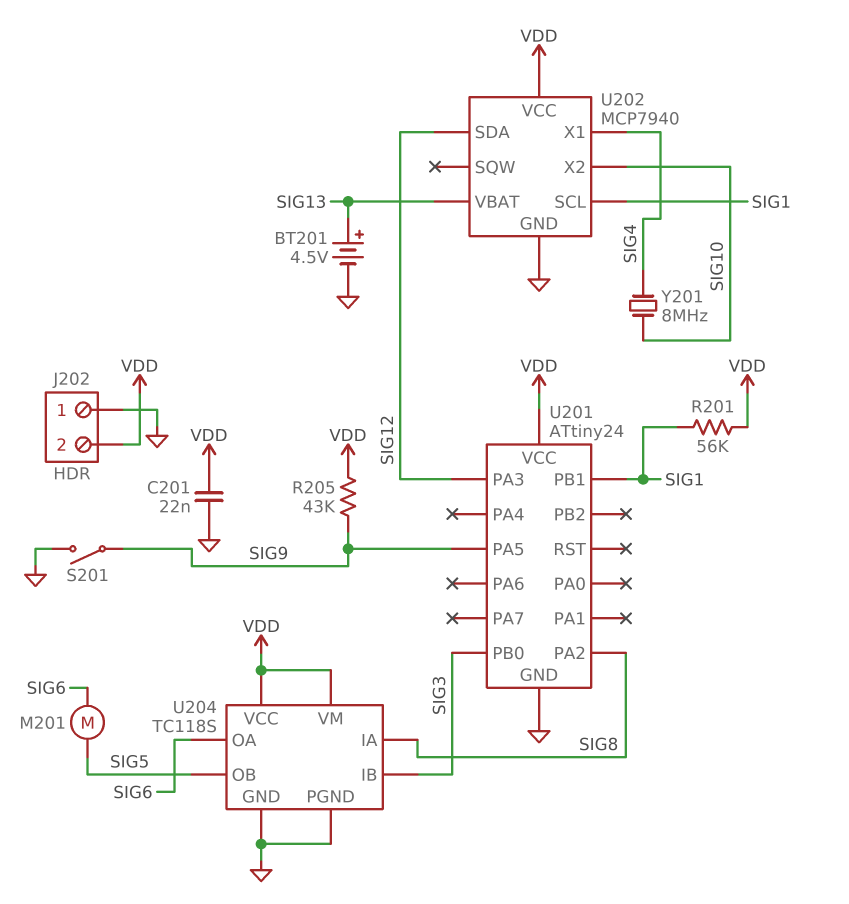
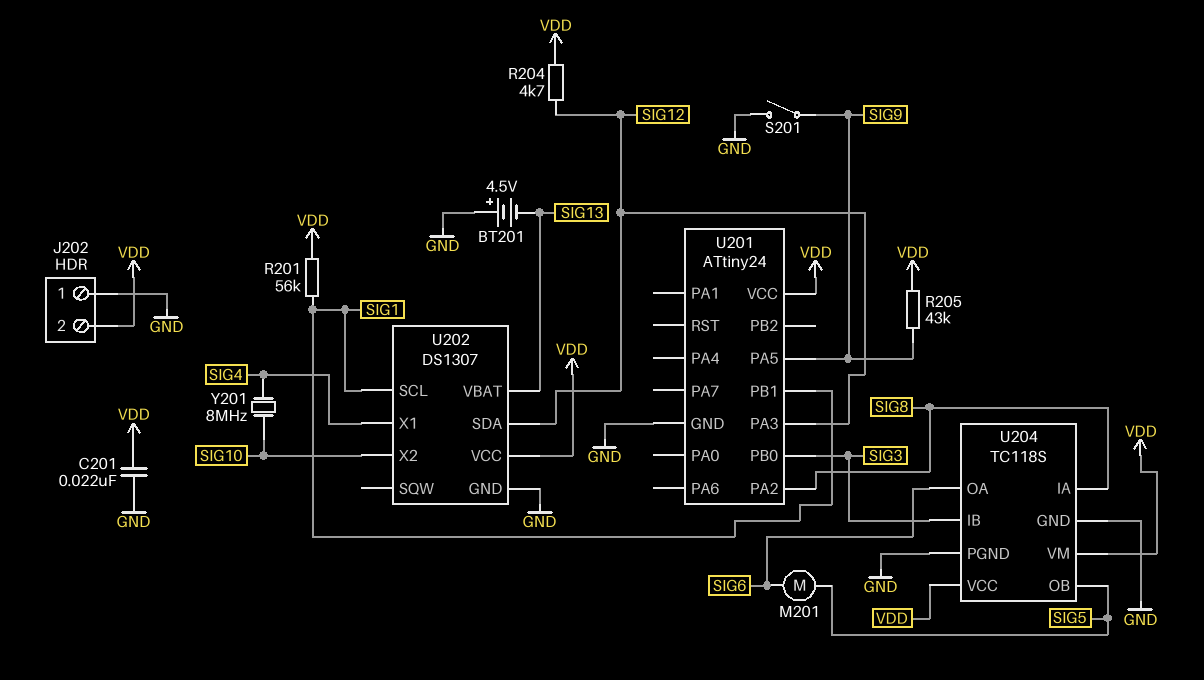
BT201: 4.5V (plus SIG13, minus GND) -> 4.5V (plus GND, minus SIG13)
R204: none -> 4.7k (SIG12, VDD)
U202: MCP7940 -> DS1307

